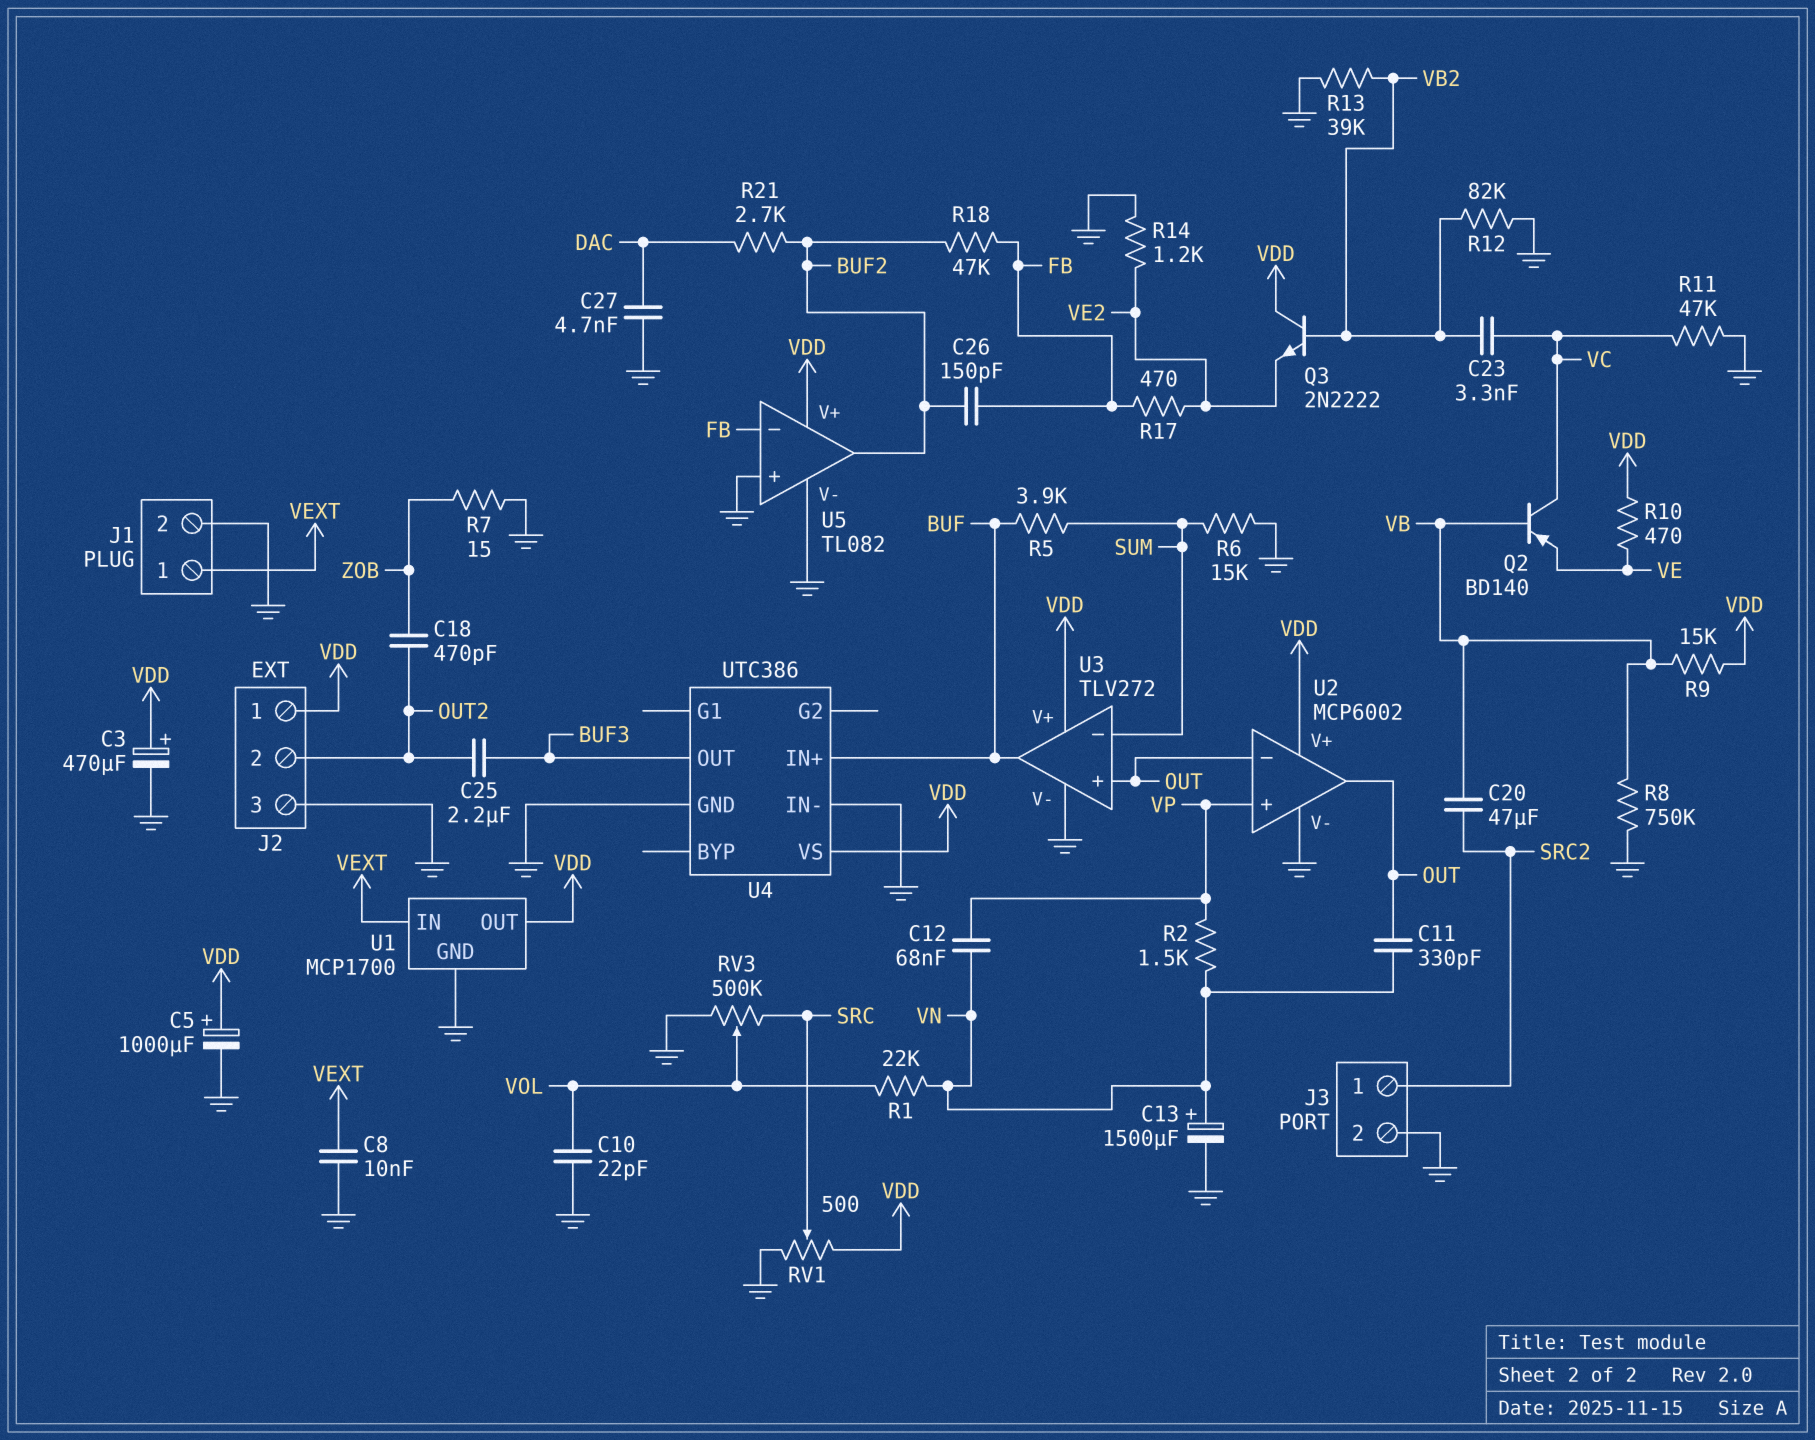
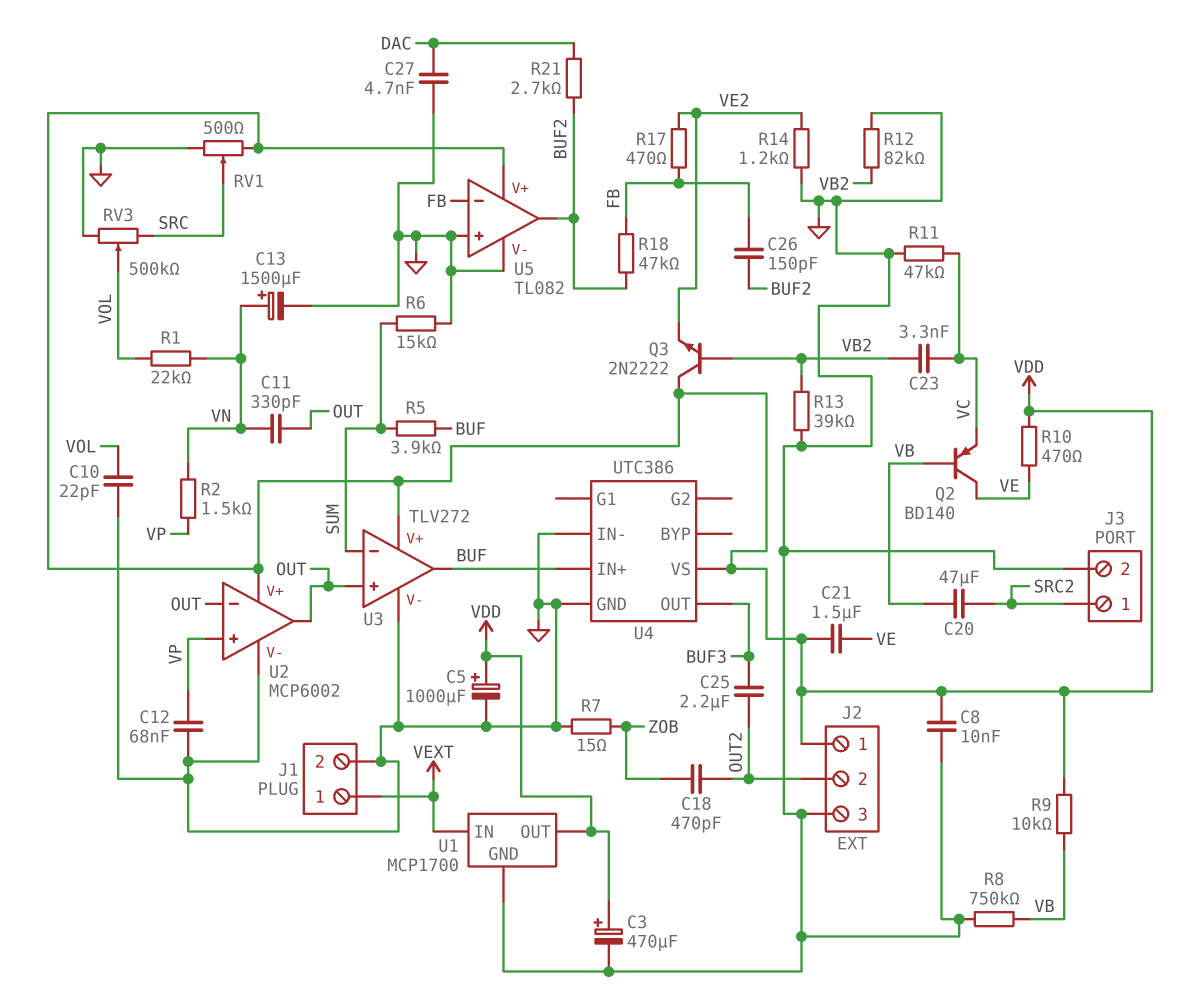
C8: 10nF (GND, VEXT) -> 10nF (GND, VDD)
C12: 68nF (VN, VP) -> 68nF (GND, VP)
C21: none -> 1.5uF (VDD, VE)
Q2: PNP BD140 (B VB, C VC, E VE) -> PNP BD140 (B VB, C VE, E VC)
R9: 15k (VB, VDD) -> 10k (VB, VDD)

